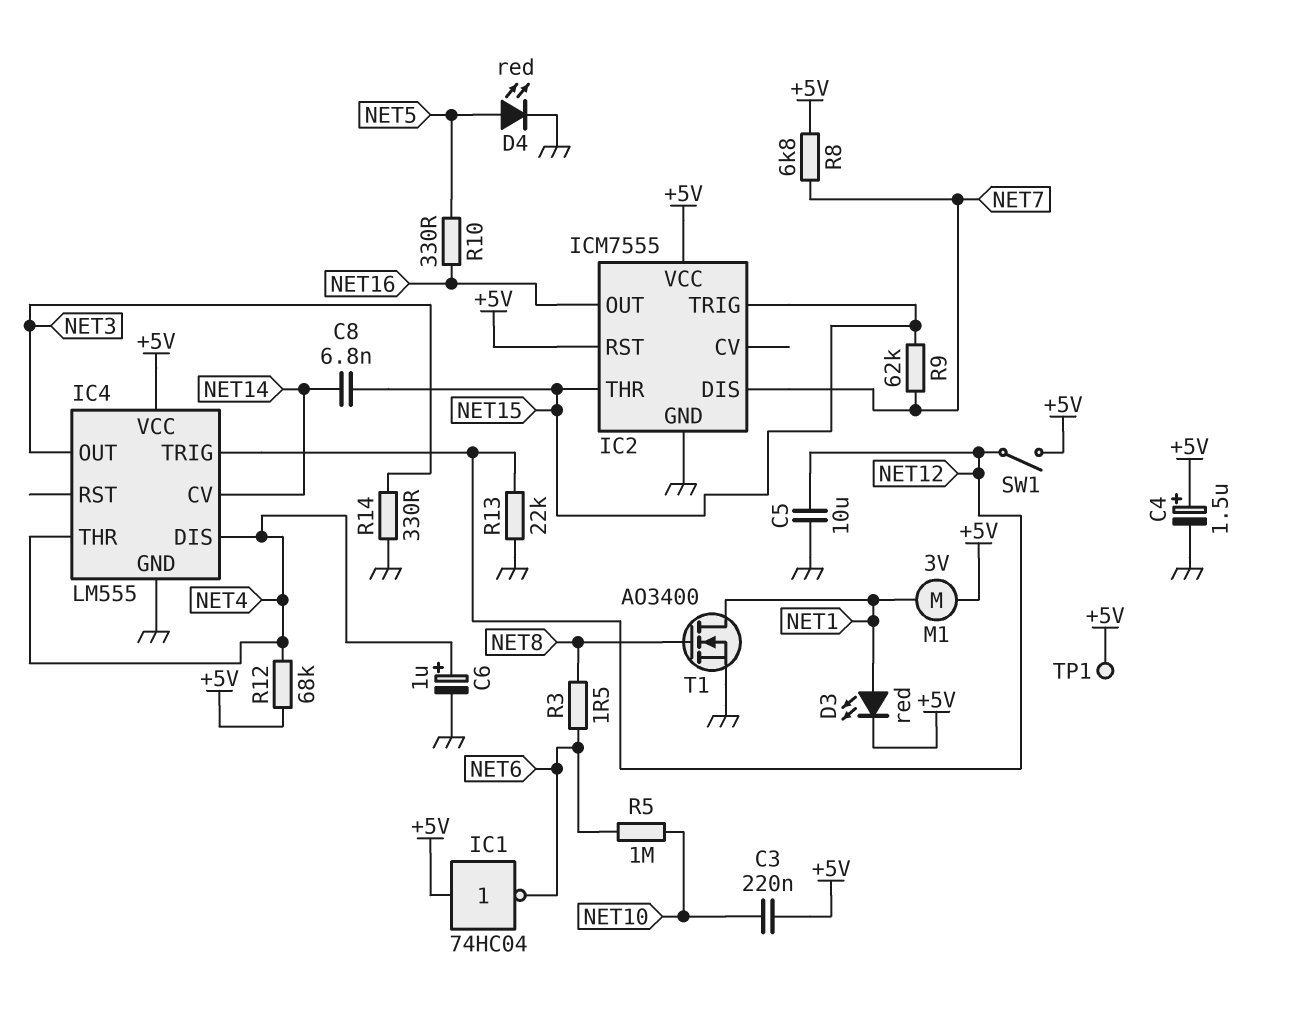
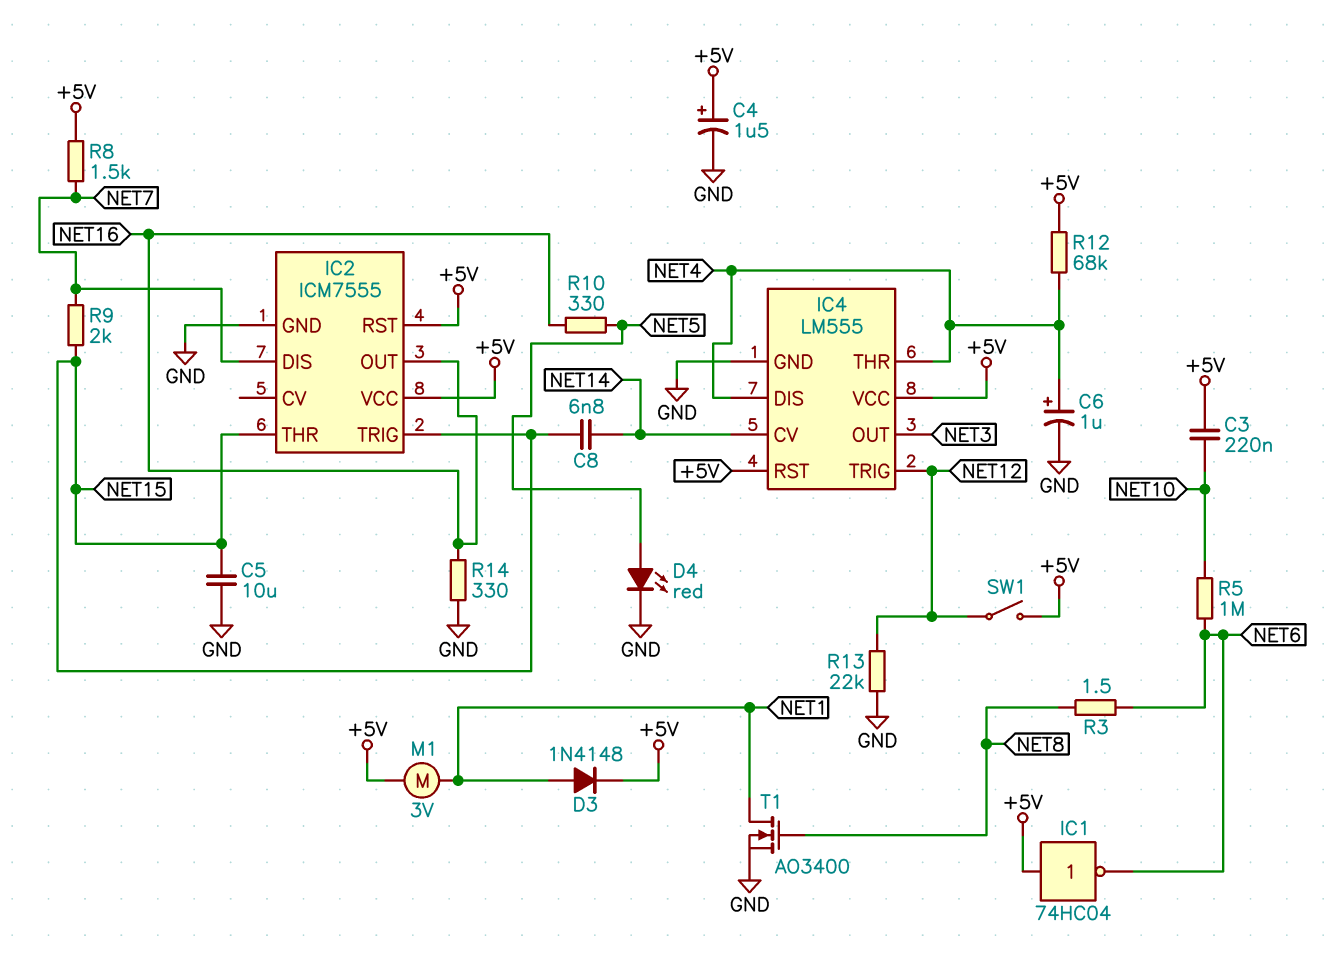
C5: 10uF (GND, NET12) -> 10uF (GND, NET15)
D3: LED red (A NET1, K +5V) -> diode 1N4148 (A NET1, K +5V)
IC4 pin RST: none -> +5V
R8: 6.8k (+5V, NET7) -> 1.5k (+5V, NET7)
R9: 62k (NET7, NET15) -> 2k (NET7, NET15)
R14: 330 (GND, NET3) -> 330 (GND, NET16)
TP1: test point (+5V) -> none

